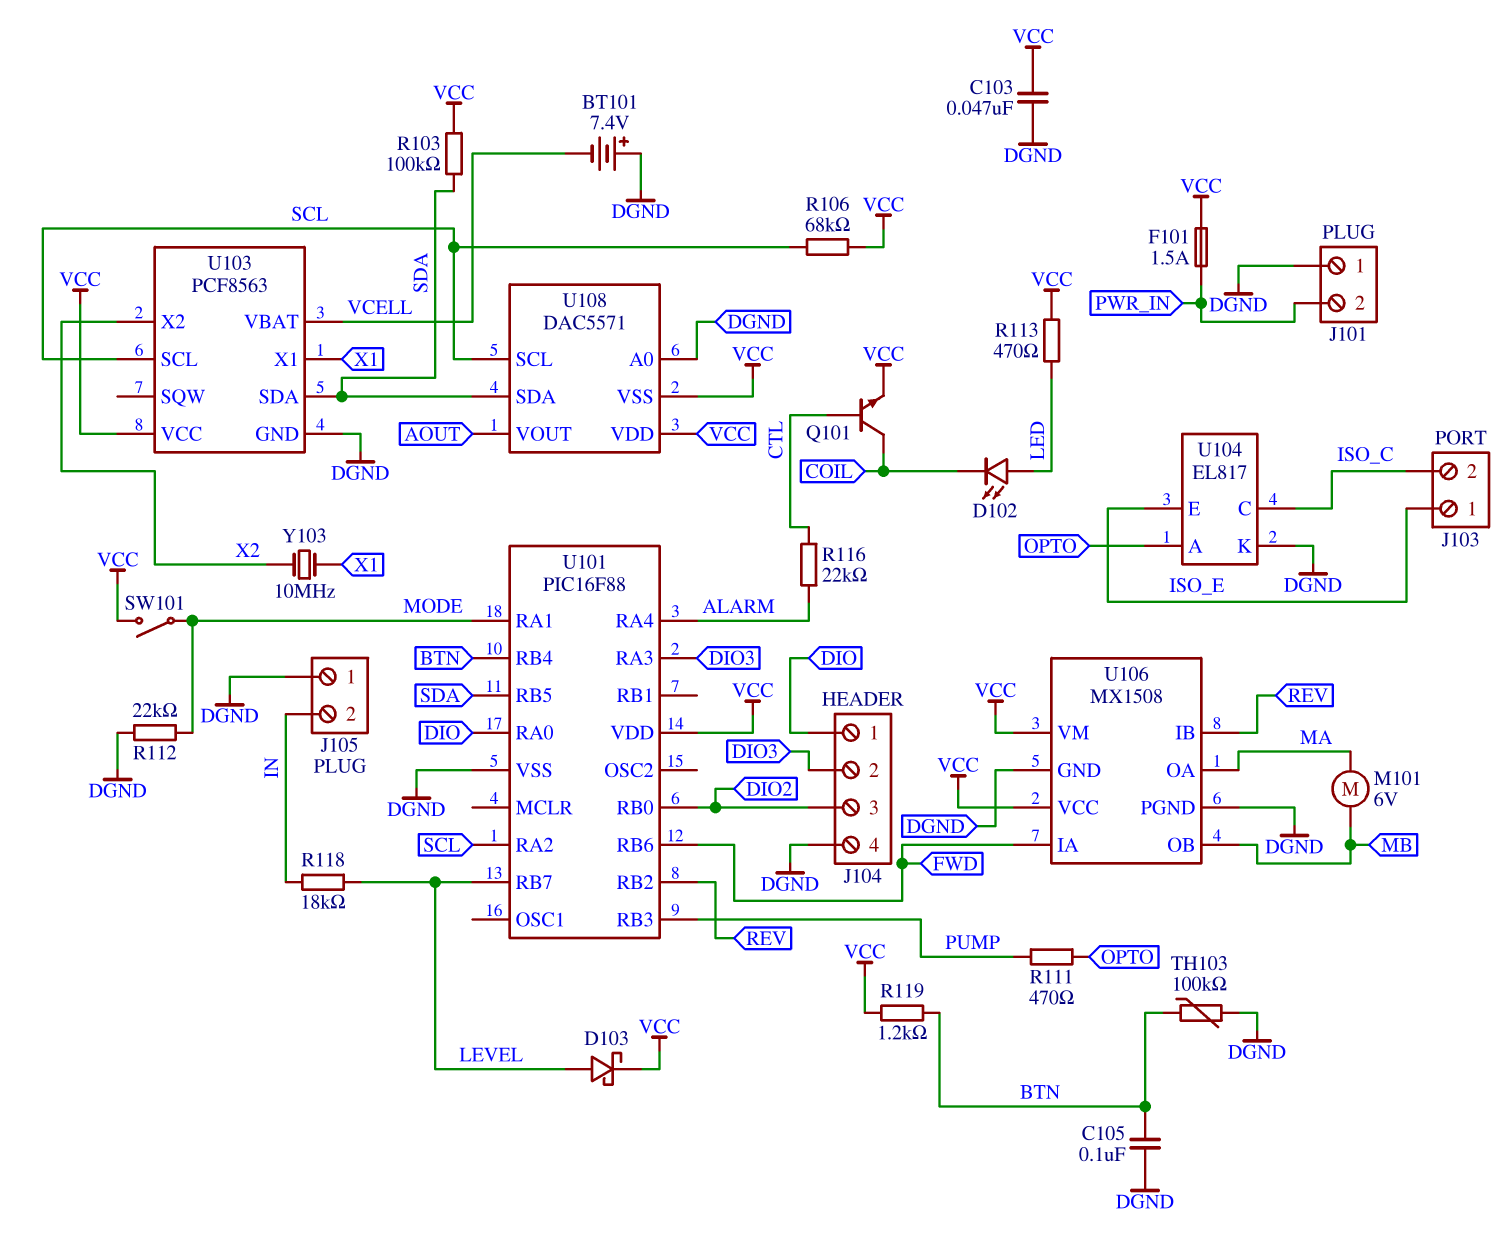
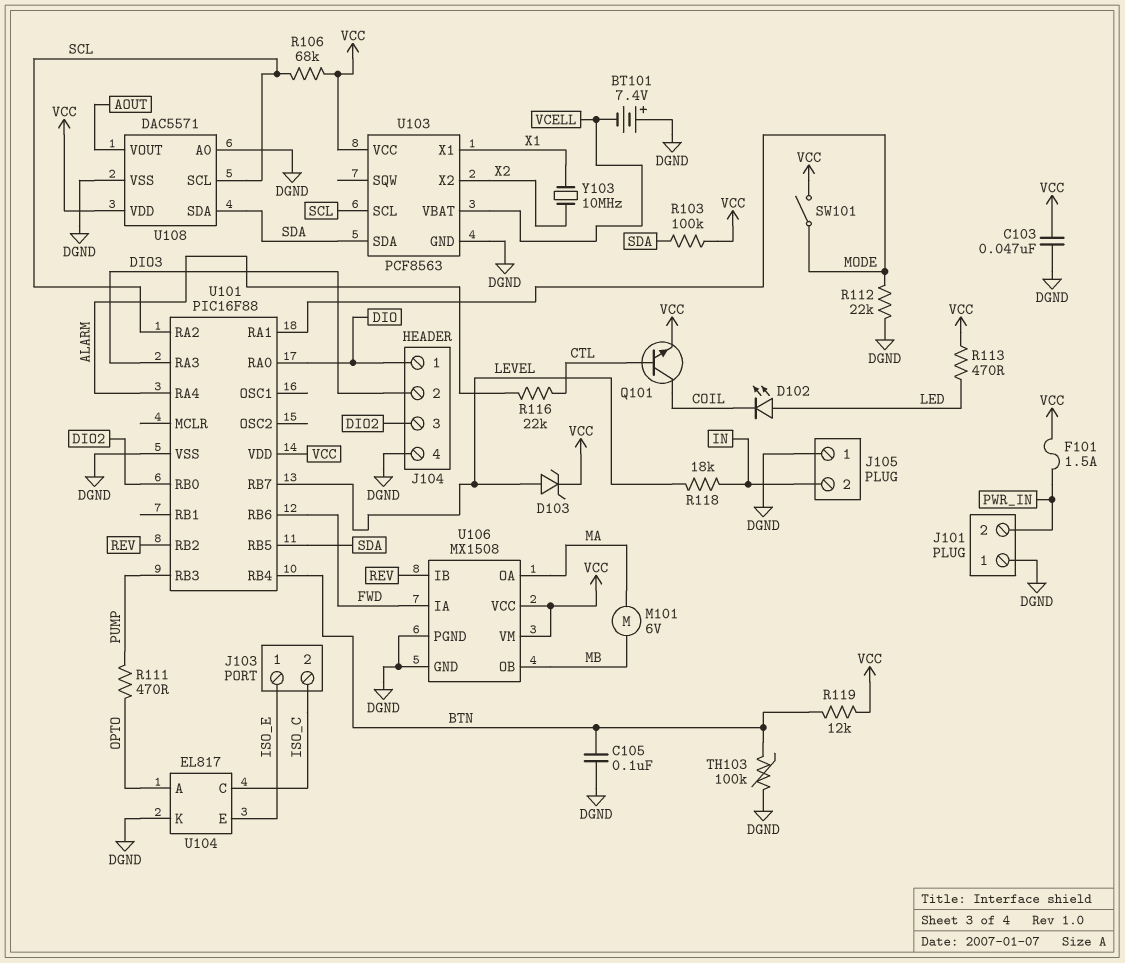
D103: schottky (A LEVEL, K VCC) -> zener (A LEVEL, K VCC)
R119: 1.2k (BTN, VCC) -> 12k (BTN, VCC)
U108 pin VSS: VCC -> DGND

